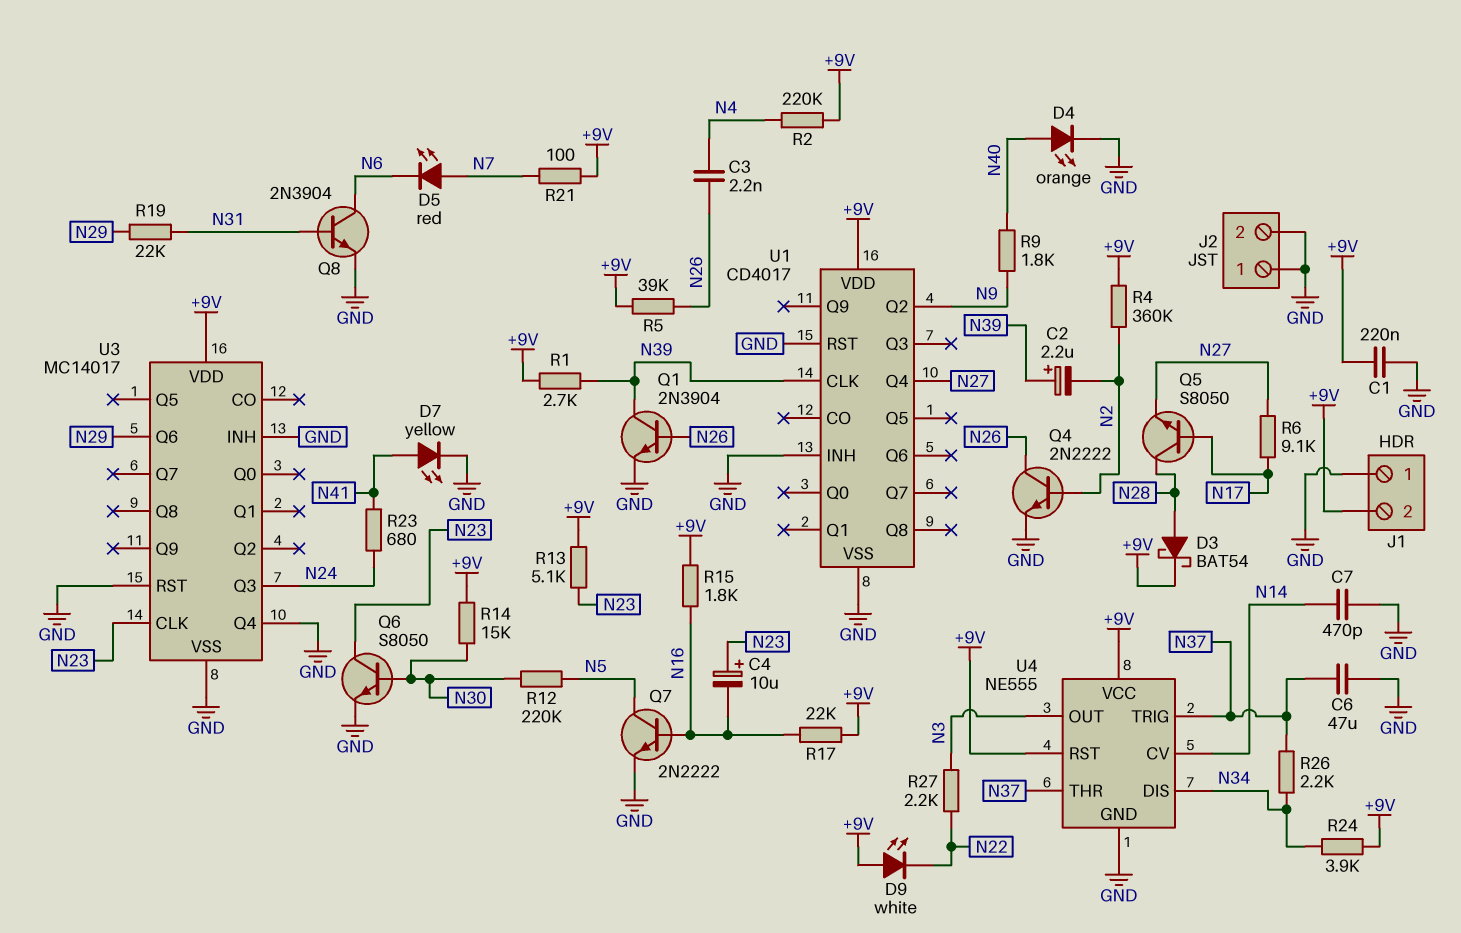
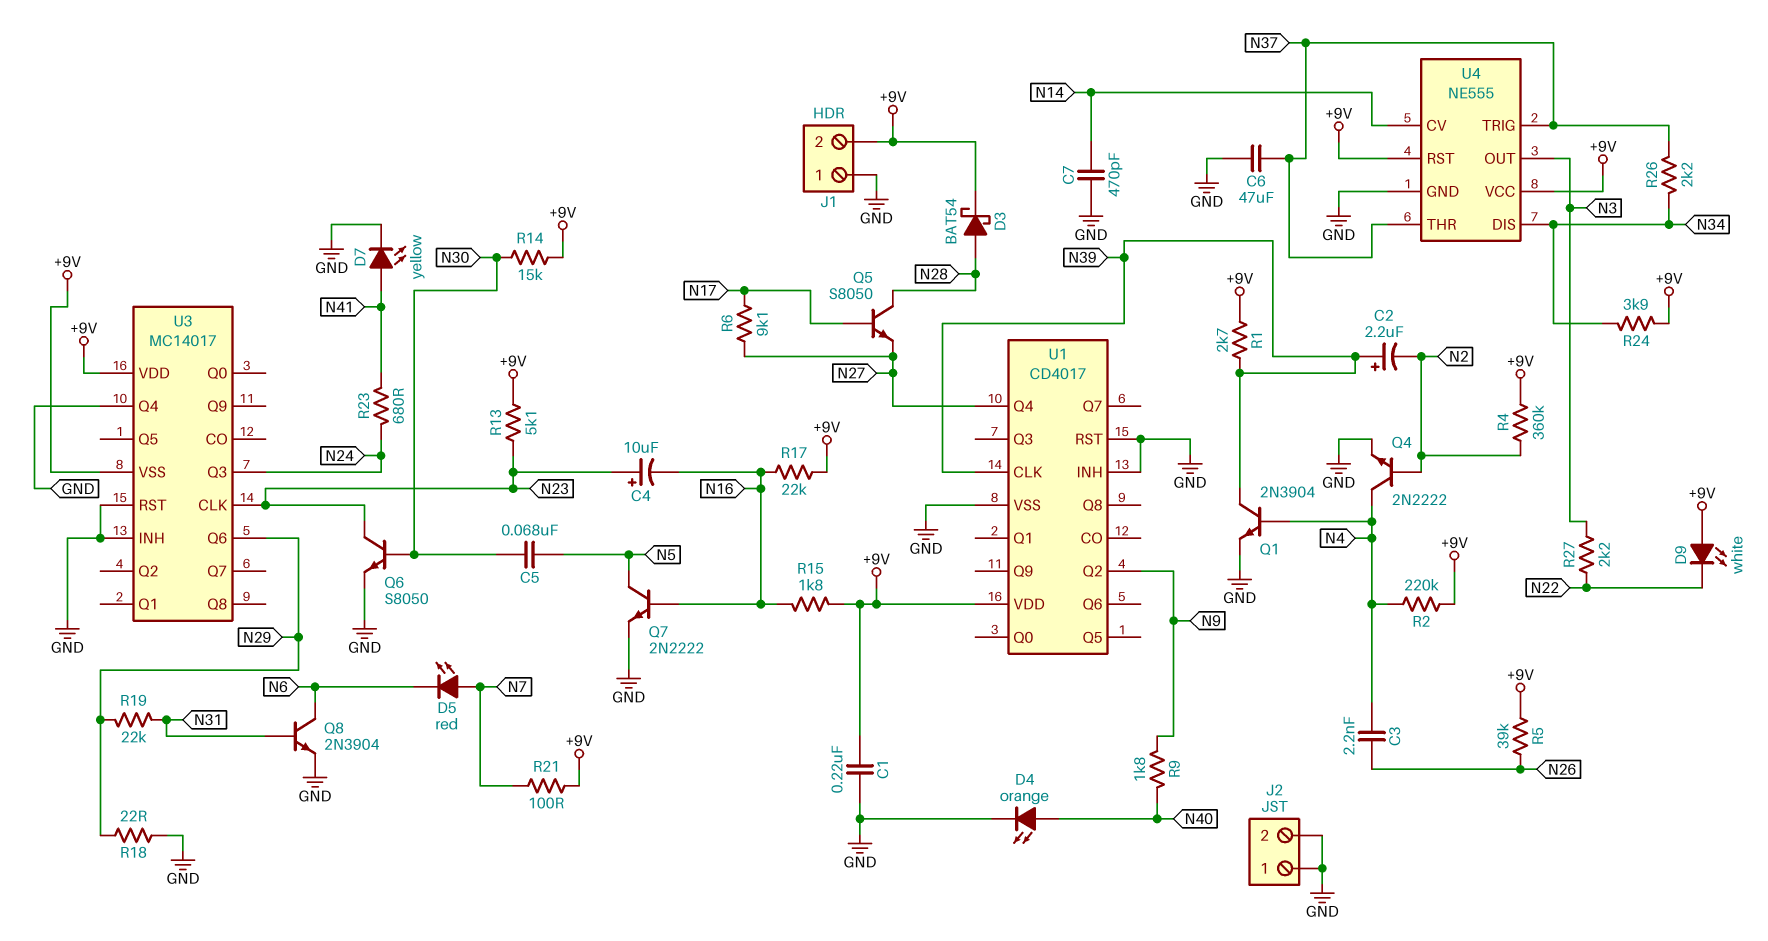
C5: none -> 68nF (N5, N30)
Q1: NPN 2N3904 (B N26, C N39, E GND) -> NPN 2N3904 (B N4, C N39, E GND)
Q4: NPN 2N2222 (B N2, C N26, E GND) -> NPN 2N2222 (B N2, C N4, E GND)
R12: 220k (N5, N30) -> none
R18: none -> 22 (GND, N29)
U3 pin VSS: GND -> +9V

